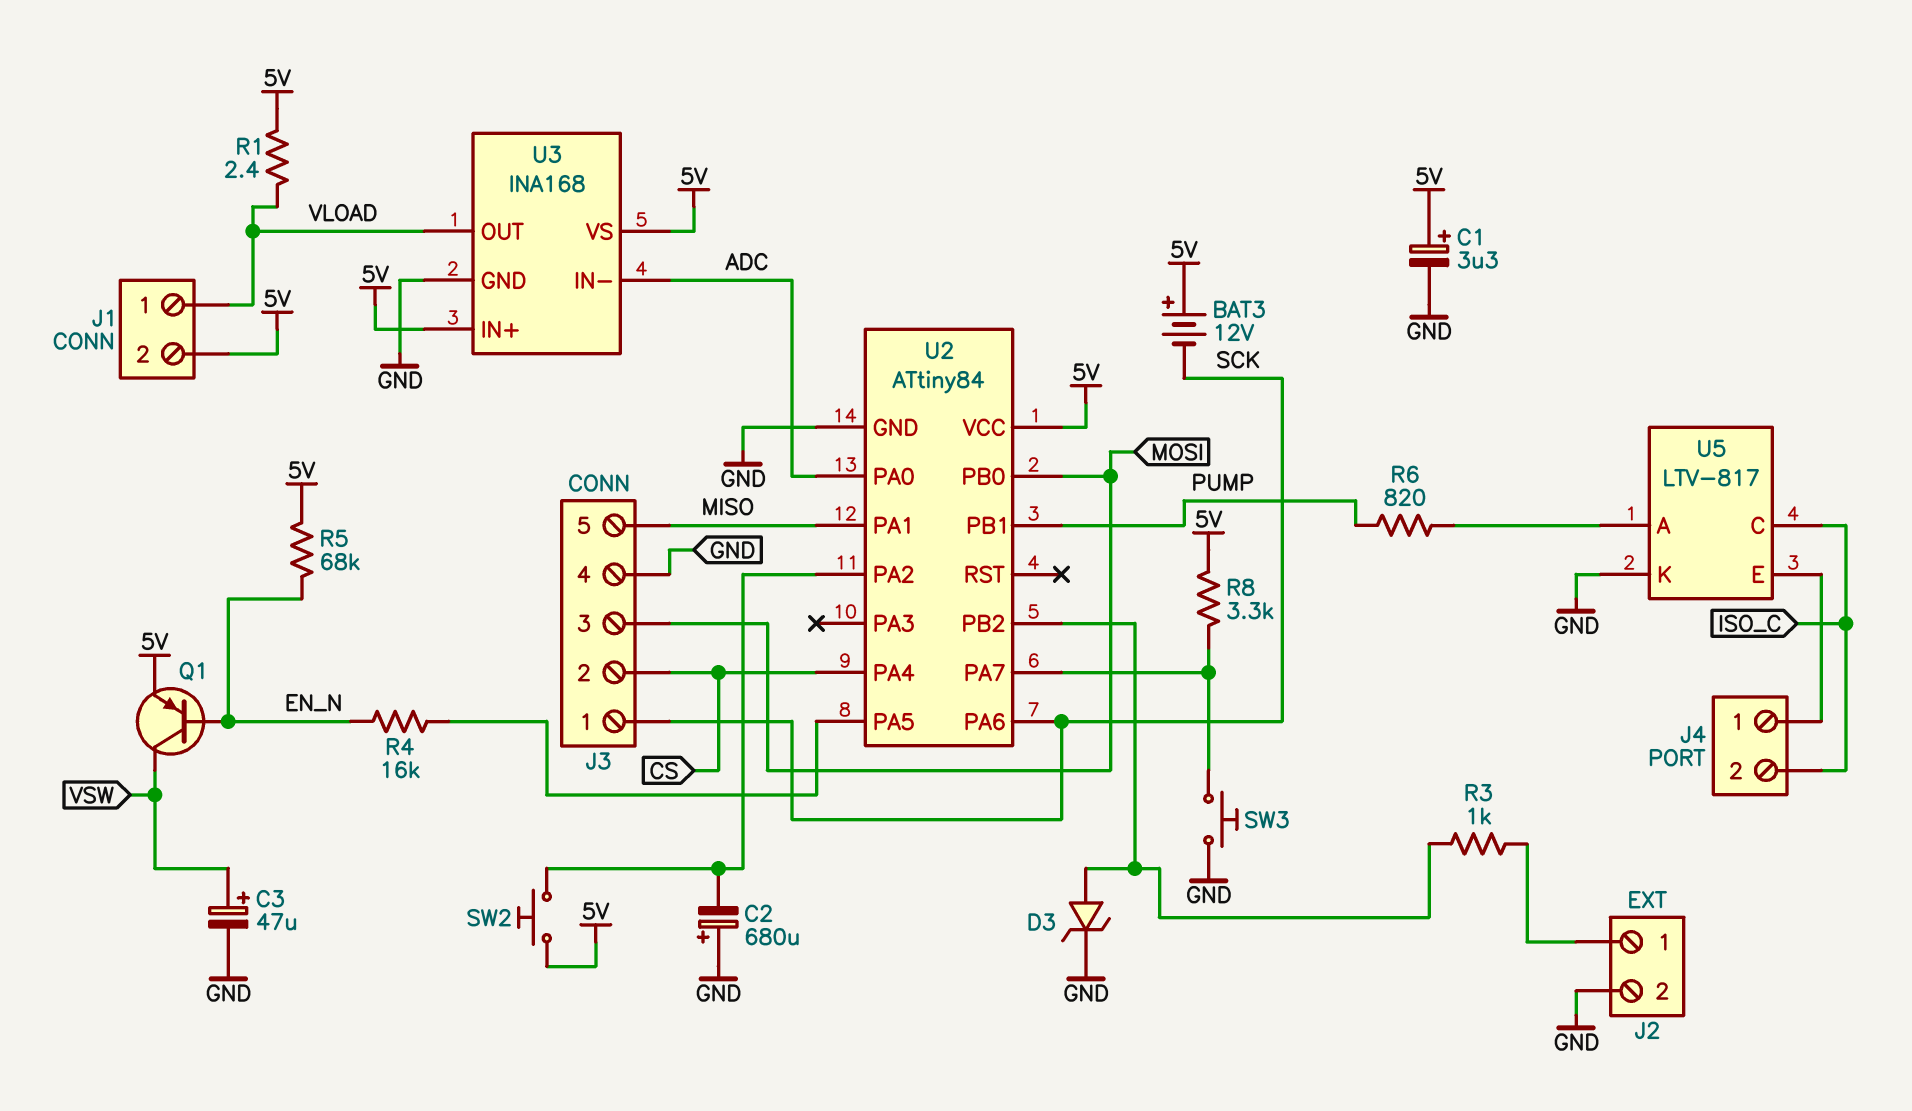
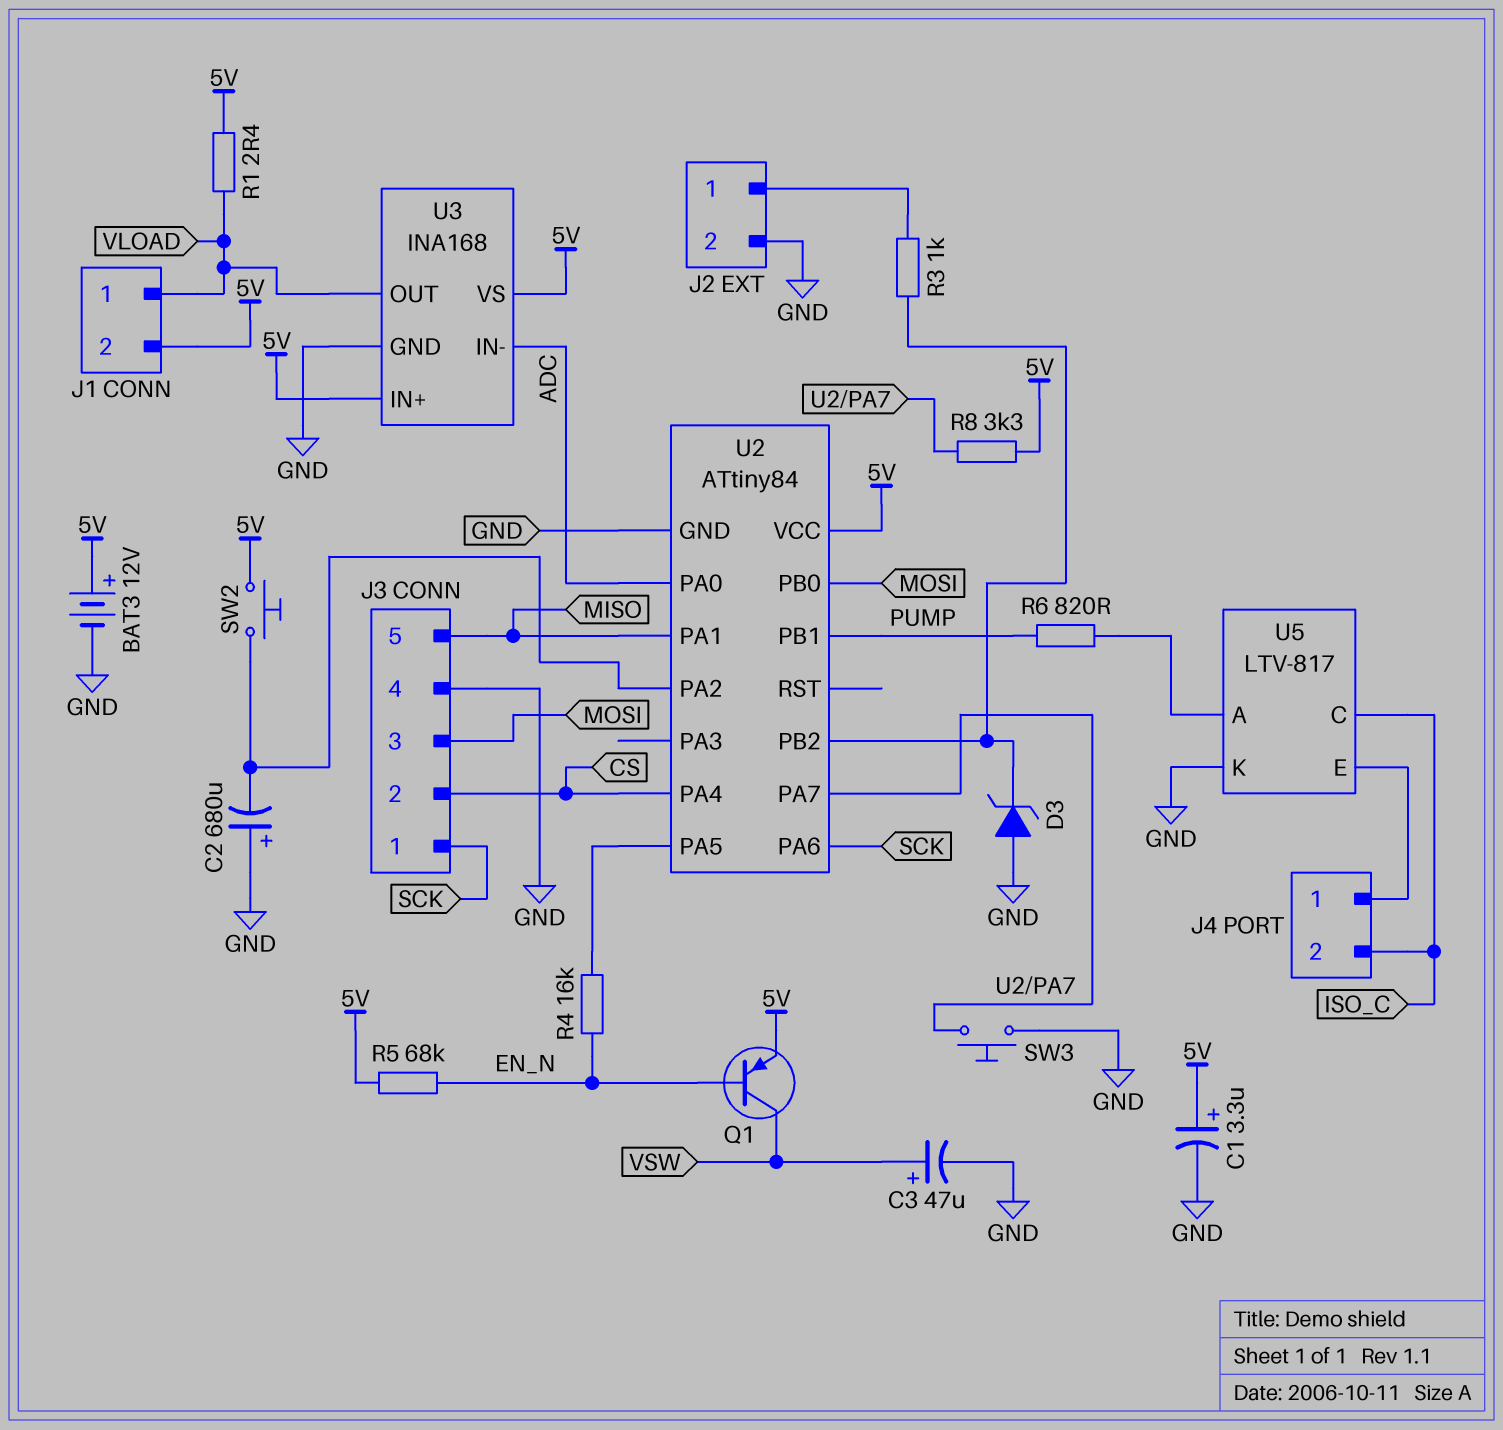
BAT3: 12V (plus 5V, minus SCK) -> 12V (plus 5V, minus GND)
D3: zener (A U2/PB2, K GND) -> zener (A GND, K U2/PB2)

